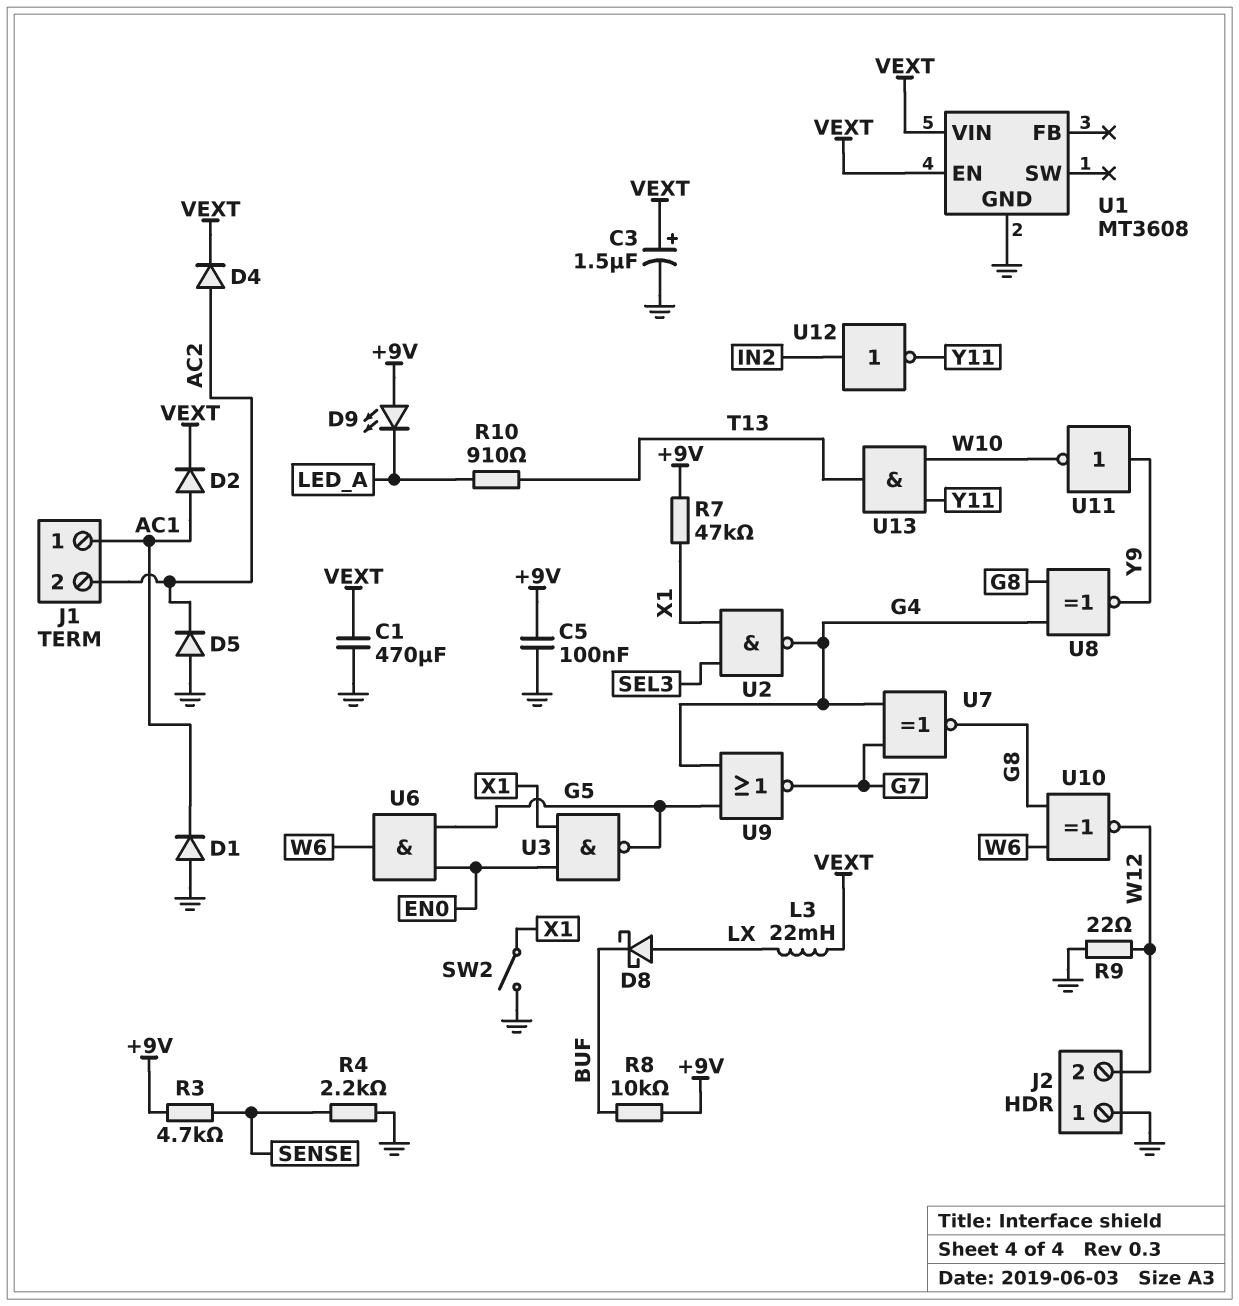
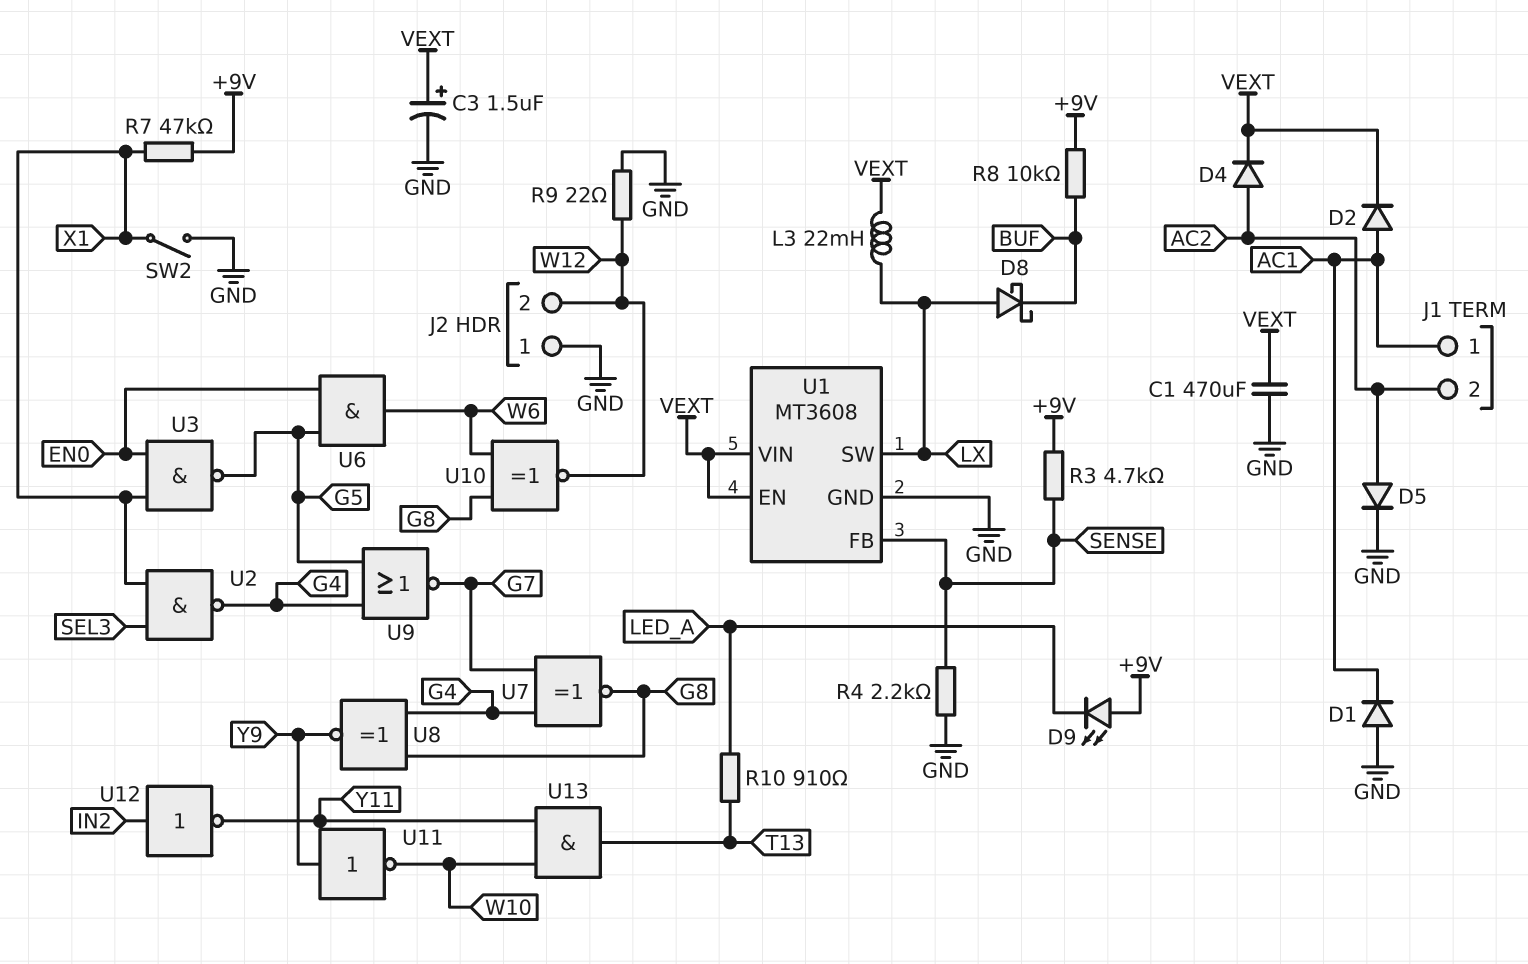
C5: 100nF (+9V, GND) -> none
D5: diode (A GND, K AC2) -> diode (A AC2, K GND)
U1 pin FB: none -> SENSE
U1 pin SW: none -> LX

